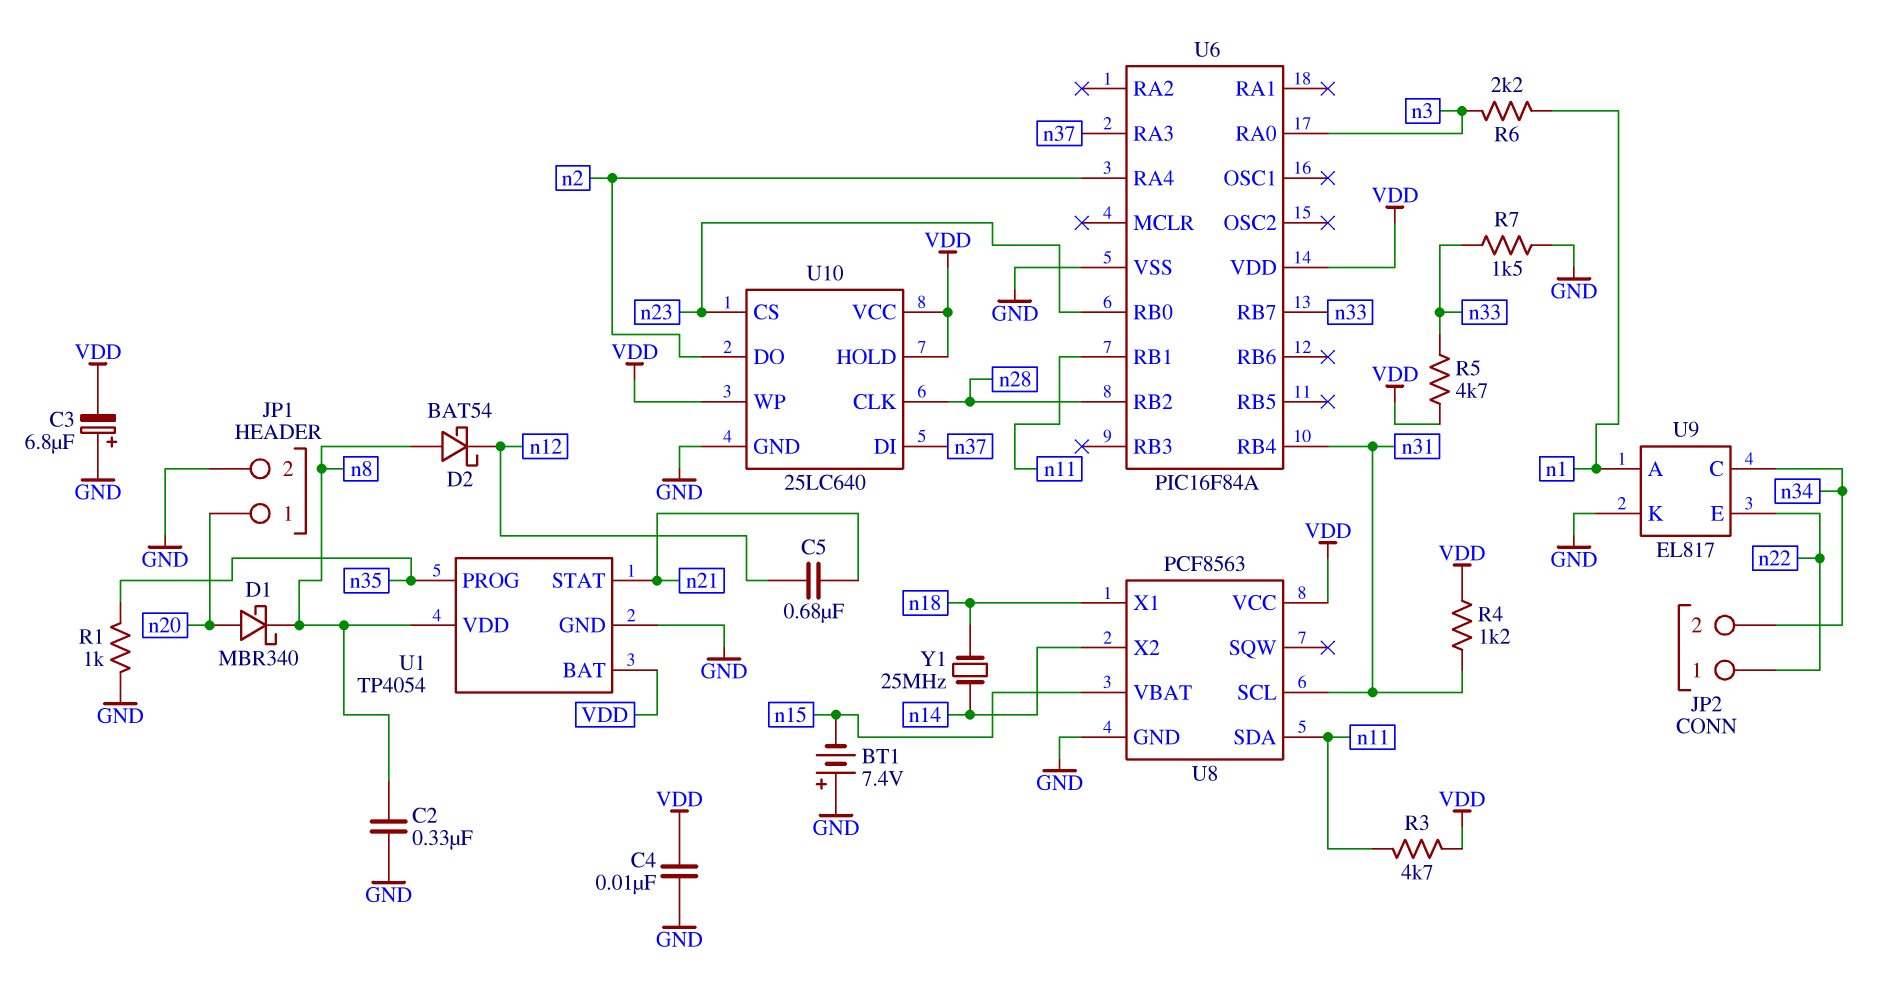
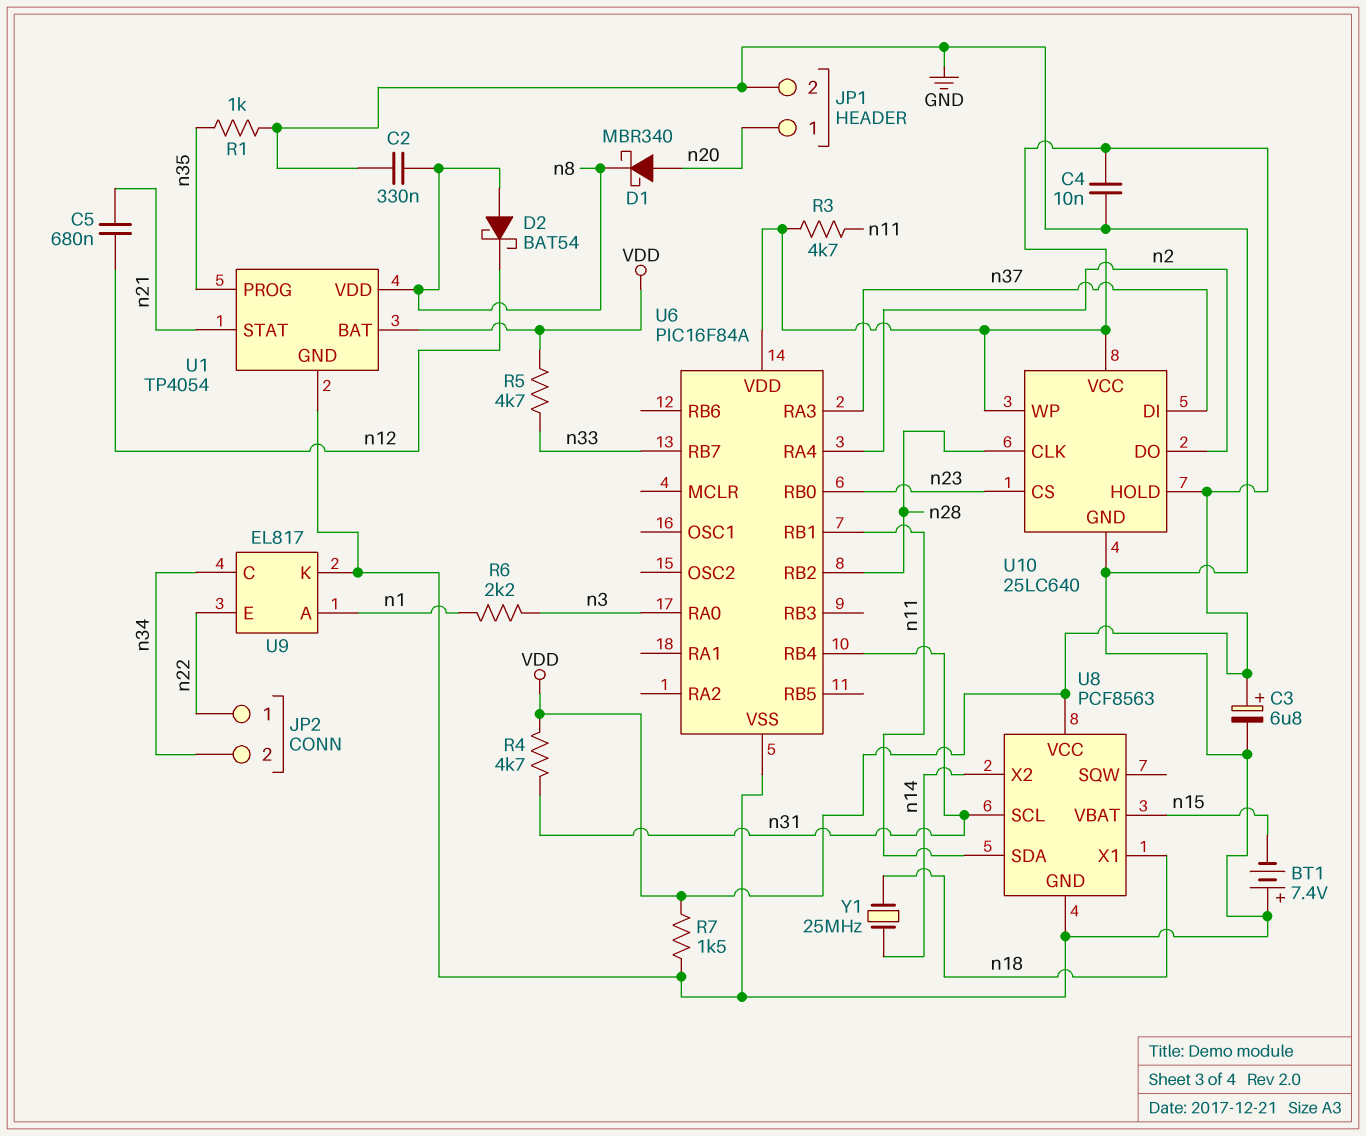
C3: 6.8uF (plus GND, minus VDD) -> 6.8uF (plus VDD, minus GND)
R4: 1.2k (VDD, n31) -> 4.7k (VDD, n31)
R7: 1.5k (GND, n33) -> 1.5k (GND, VDD)

